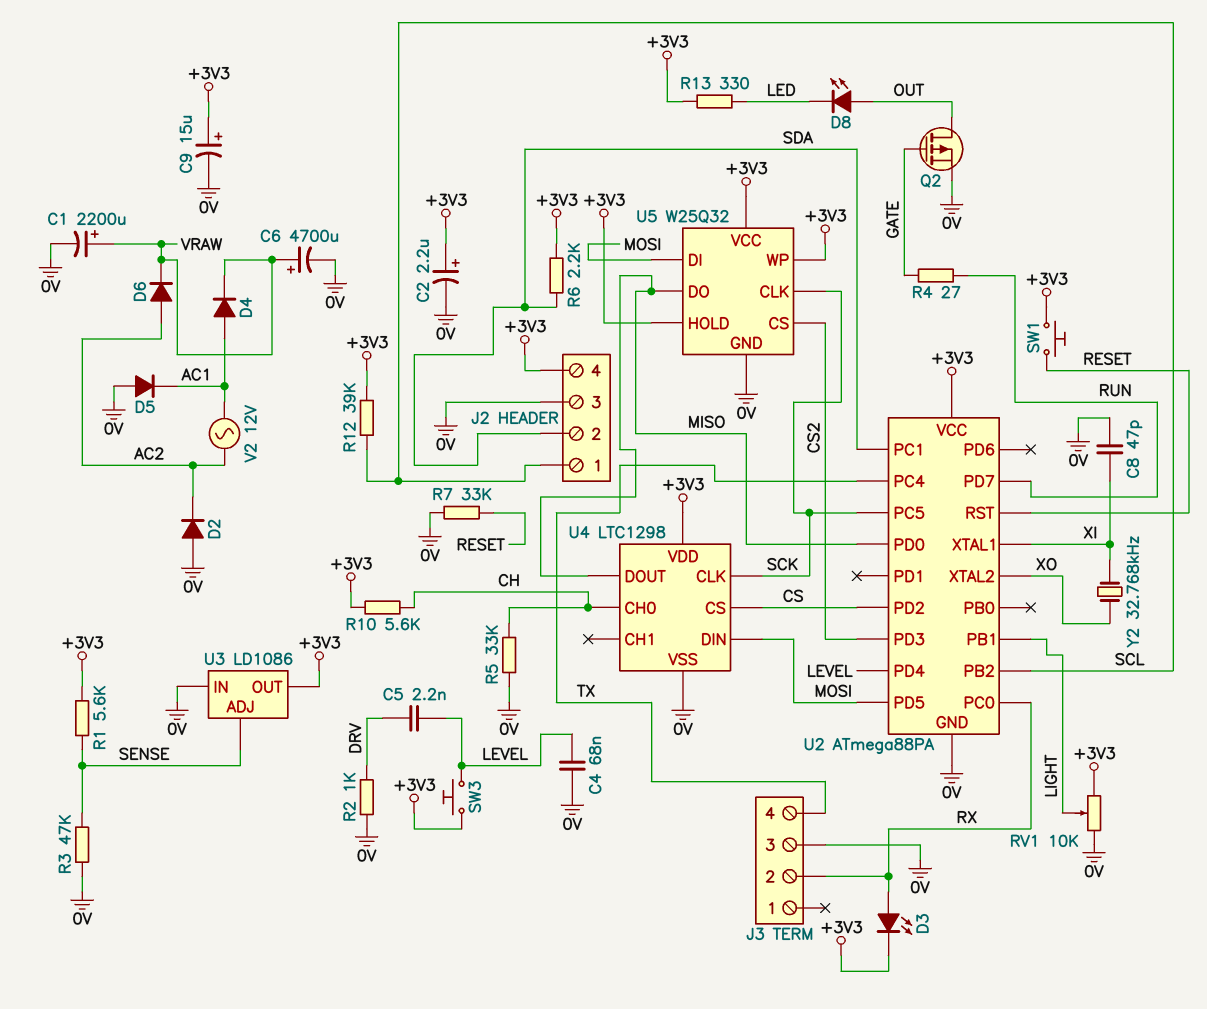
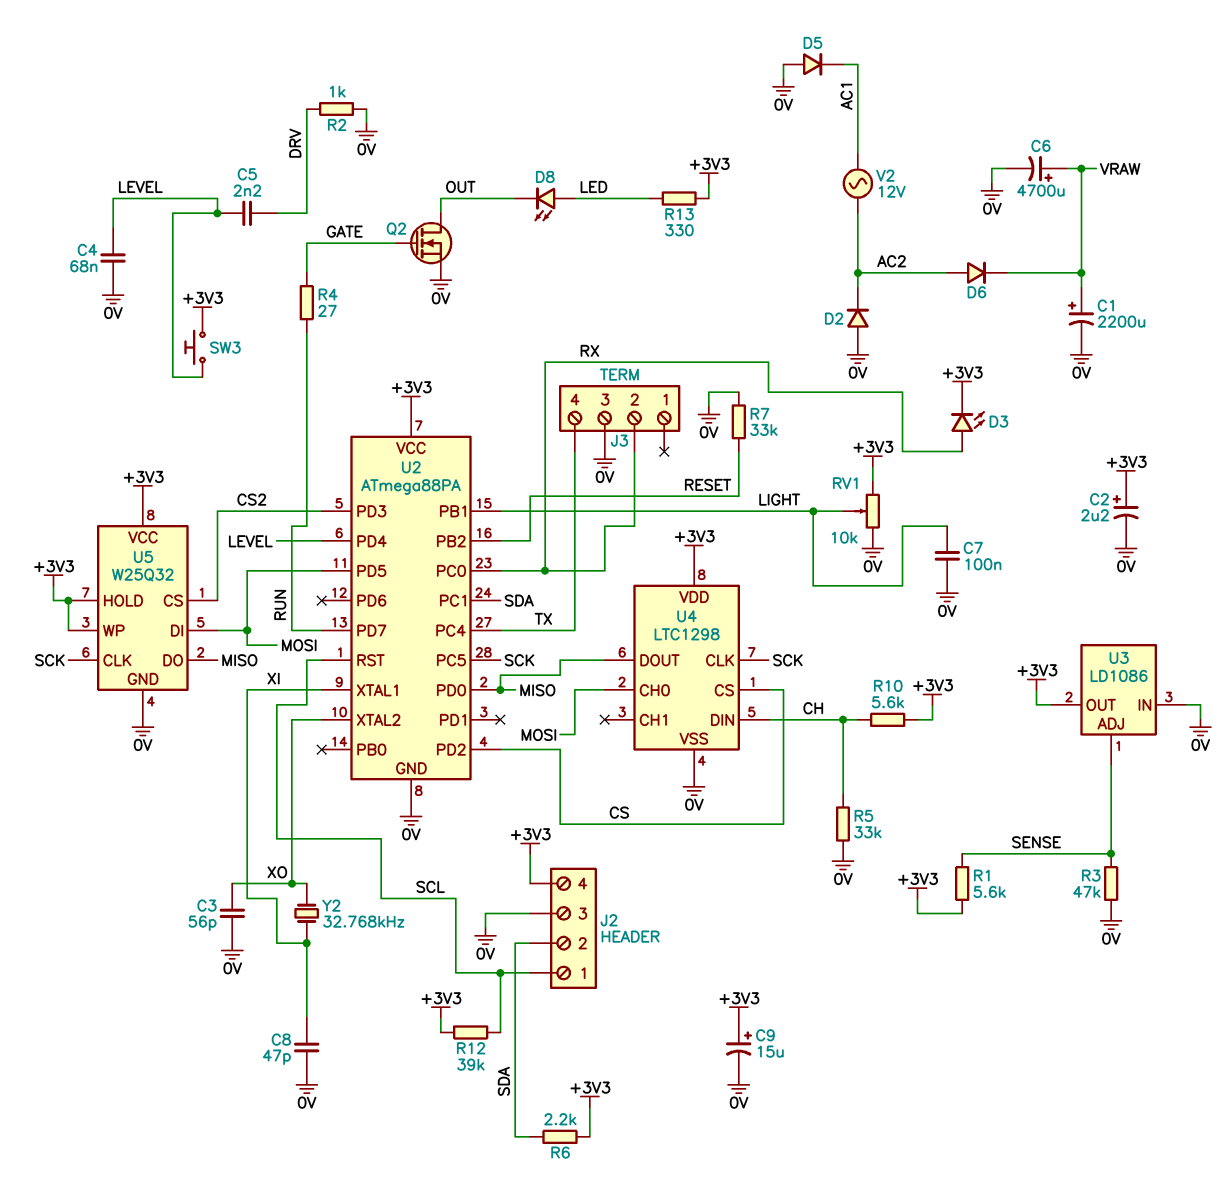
C3: none -> 56pF (0V, XO)
C7: none -> 100nF (0V, LIGHT)
D4: diode (A AC1, K VRAW) -> none
D8: LED (A OUT, K LED) -> LED (A LED, K OUT)
Q2: PMOS (G GATE, D OUT, S 0V) -> NMOS (G GATE, D OUT, S 0V)
SW1: button (+3V3, RESET) -> none
U2 pin PB2: SCL -> RESET
U2 pin RST: RESET -> SCL
U4 pin CH0: CH -> MOSI
U4 pin DIN: MOSI -> CH

